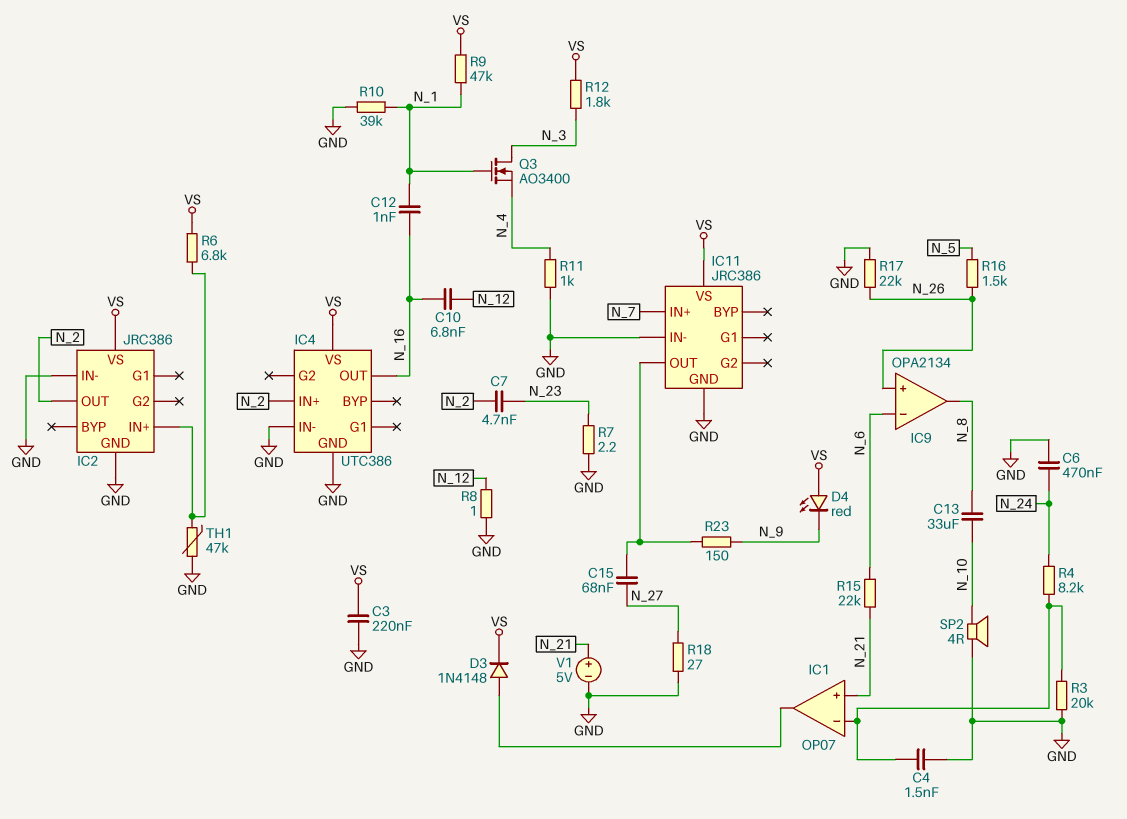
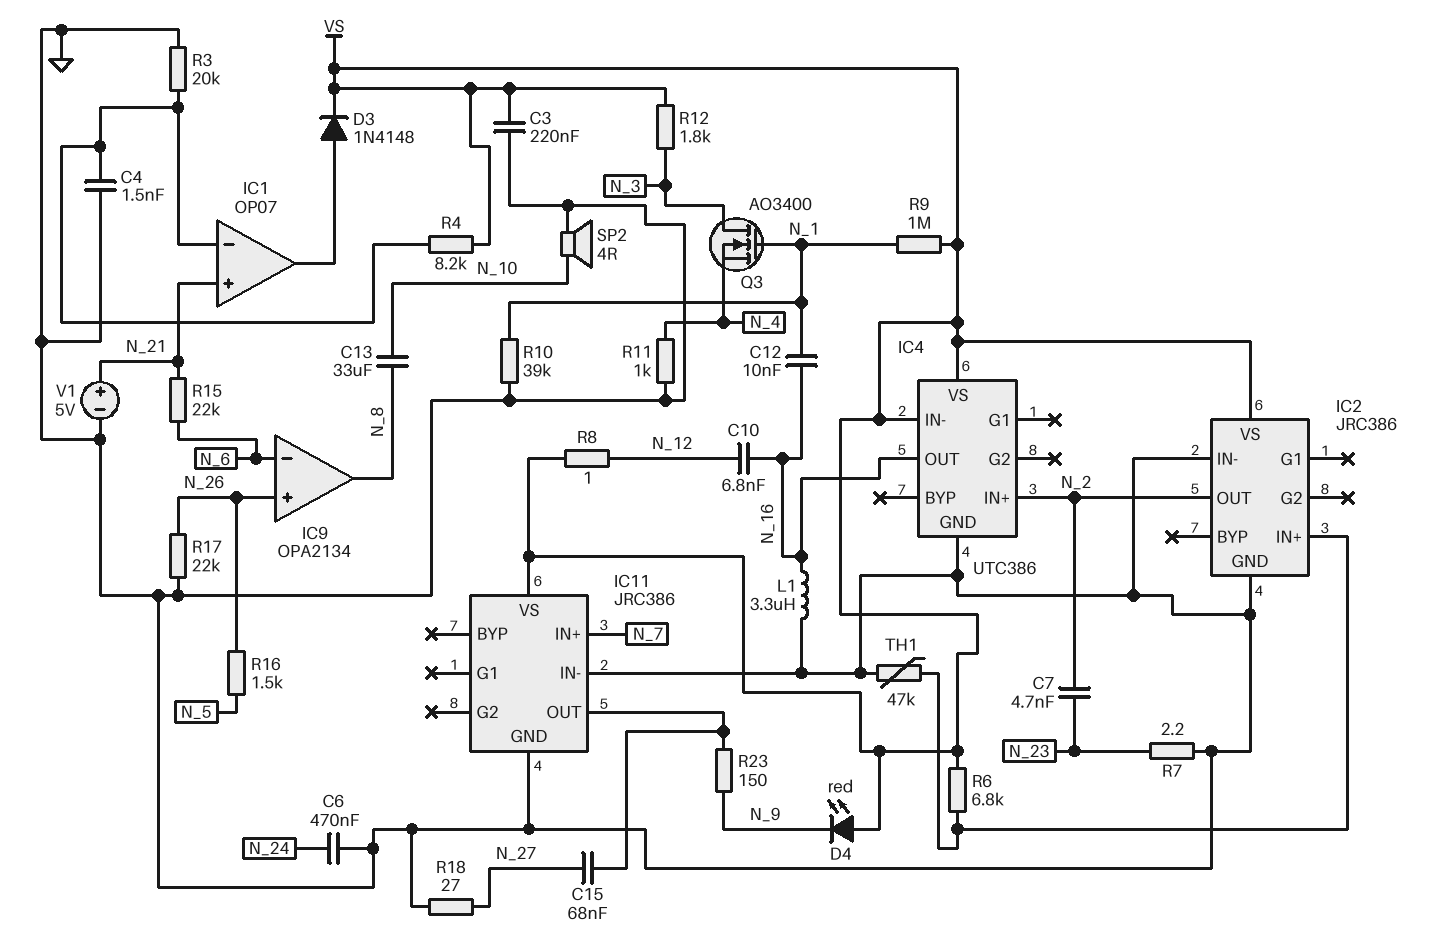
C12: 1nF (N_1, N_16) -> 10nF (N_1, N_16)
IC4 pin IN-: GND -> VS
L1: none -> 3.3uH (GND, N_16)
R4: 8.2k (IC1/in-, N_24) -> 8.2k (IC1/in-, VS)
R8: 1 (GND, N_12) -> 1 (N_12, VS)
R9: 47k (N_1, VS) -> 1M (N_1, VS)

